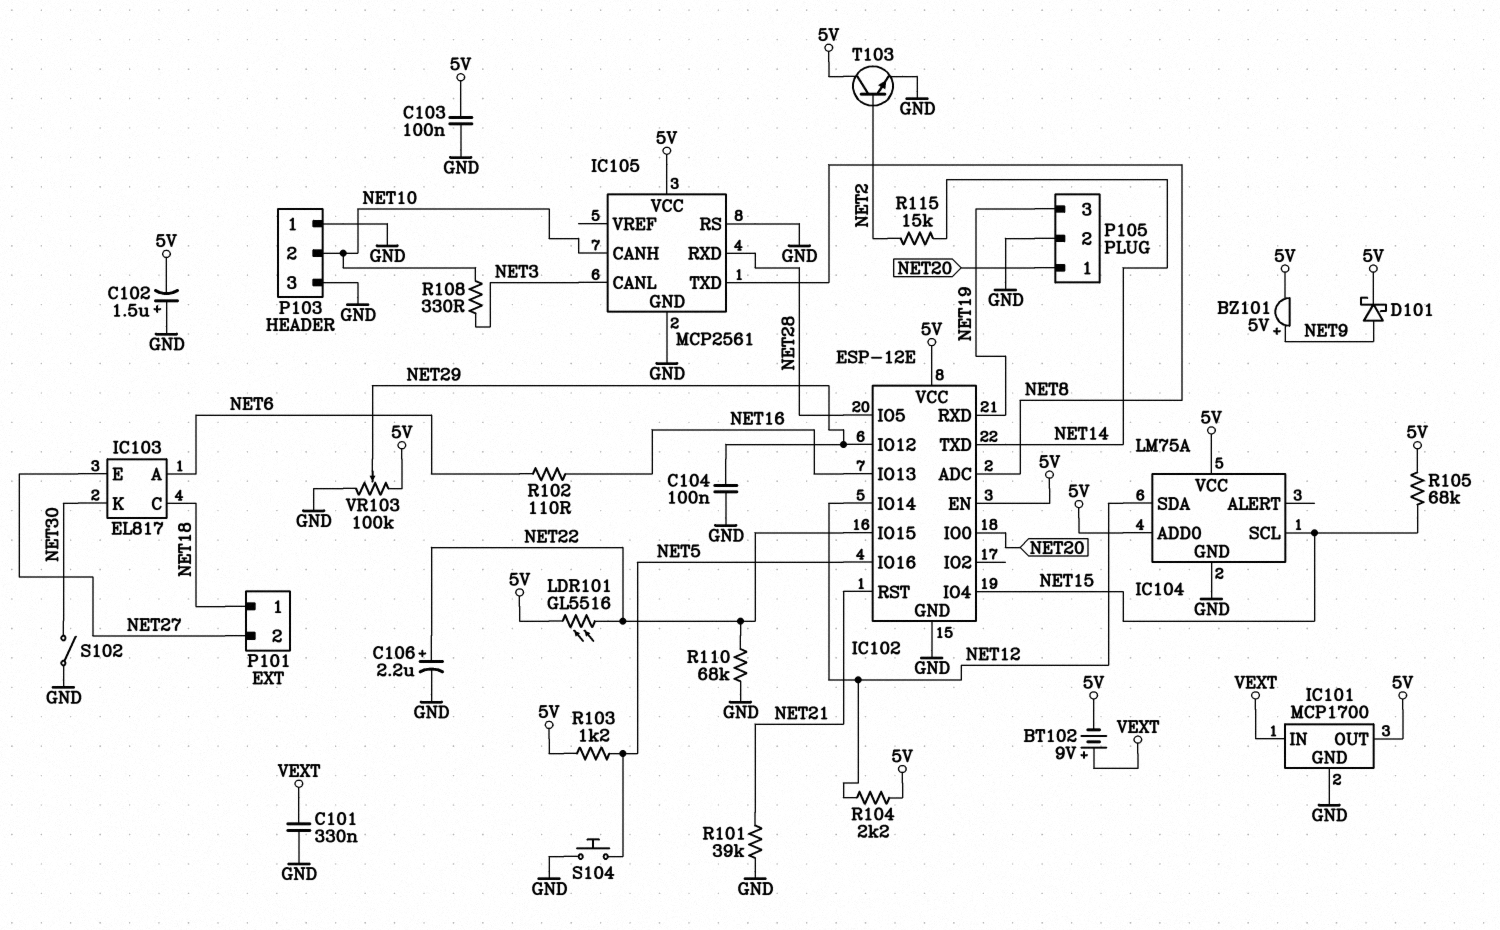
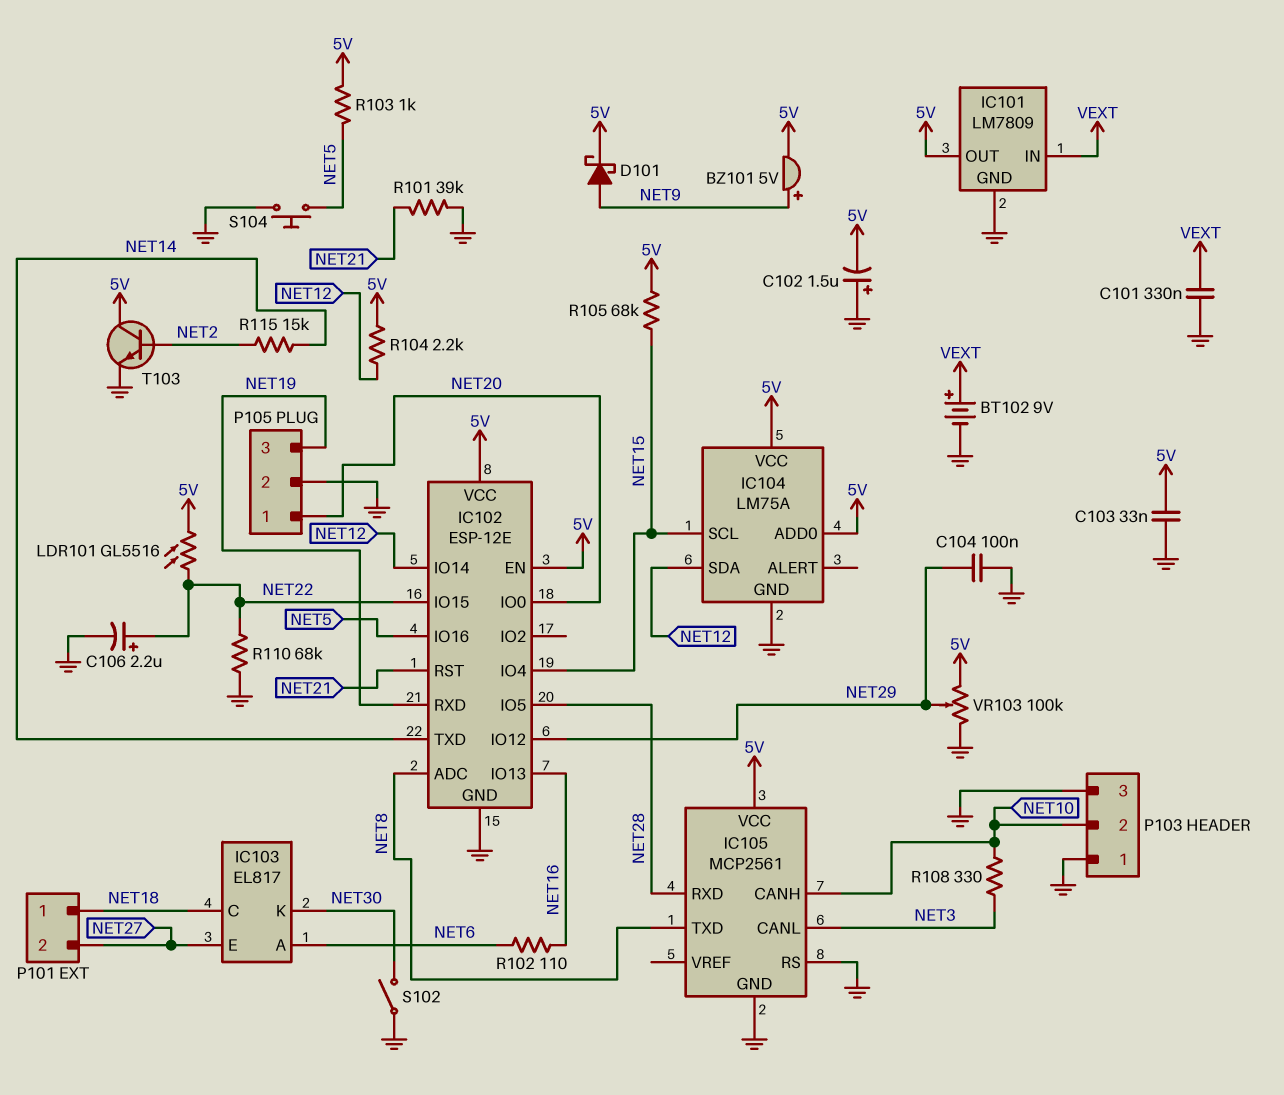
BT102: 9V (plus VEXT, minus 5V) -> 9V (plus VEXT, minus GND)
C103: 100nF (5V, GND) -> 33nF (5V, GND)
IC101: MCP1700 -> LM7809
R103: 1.2k (5V, NET5) -> 1k (5V, NET5)

